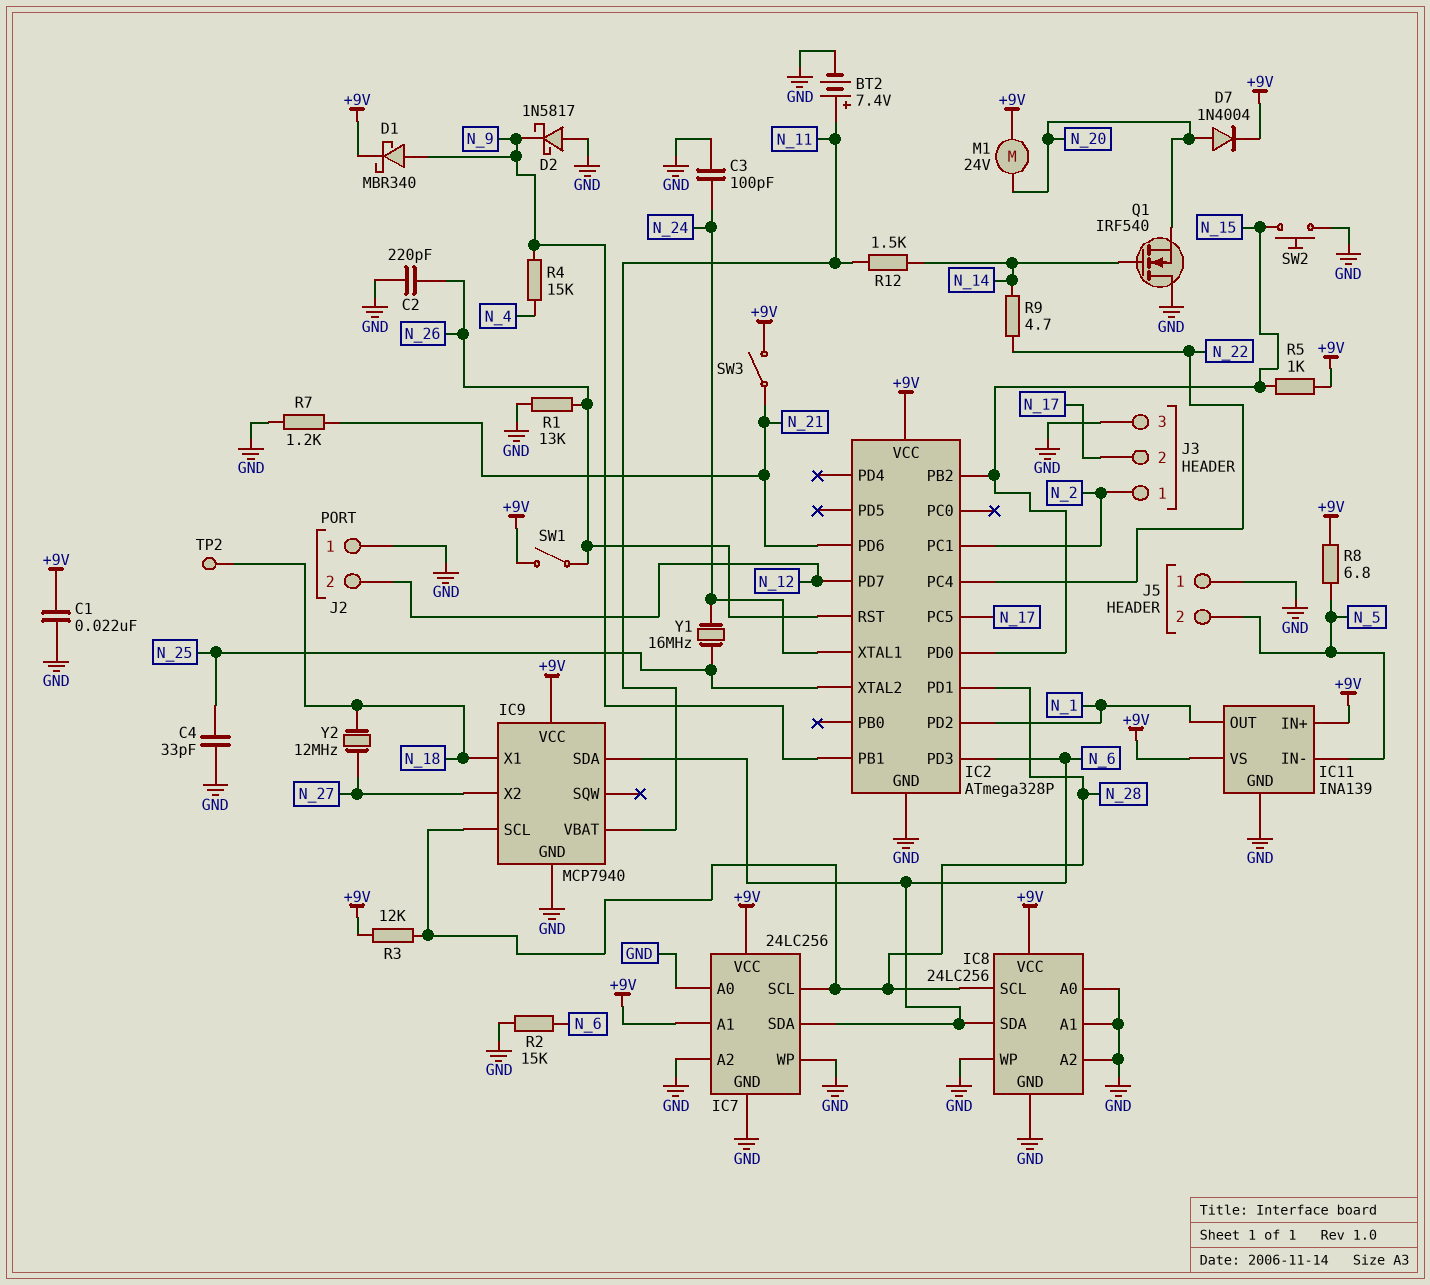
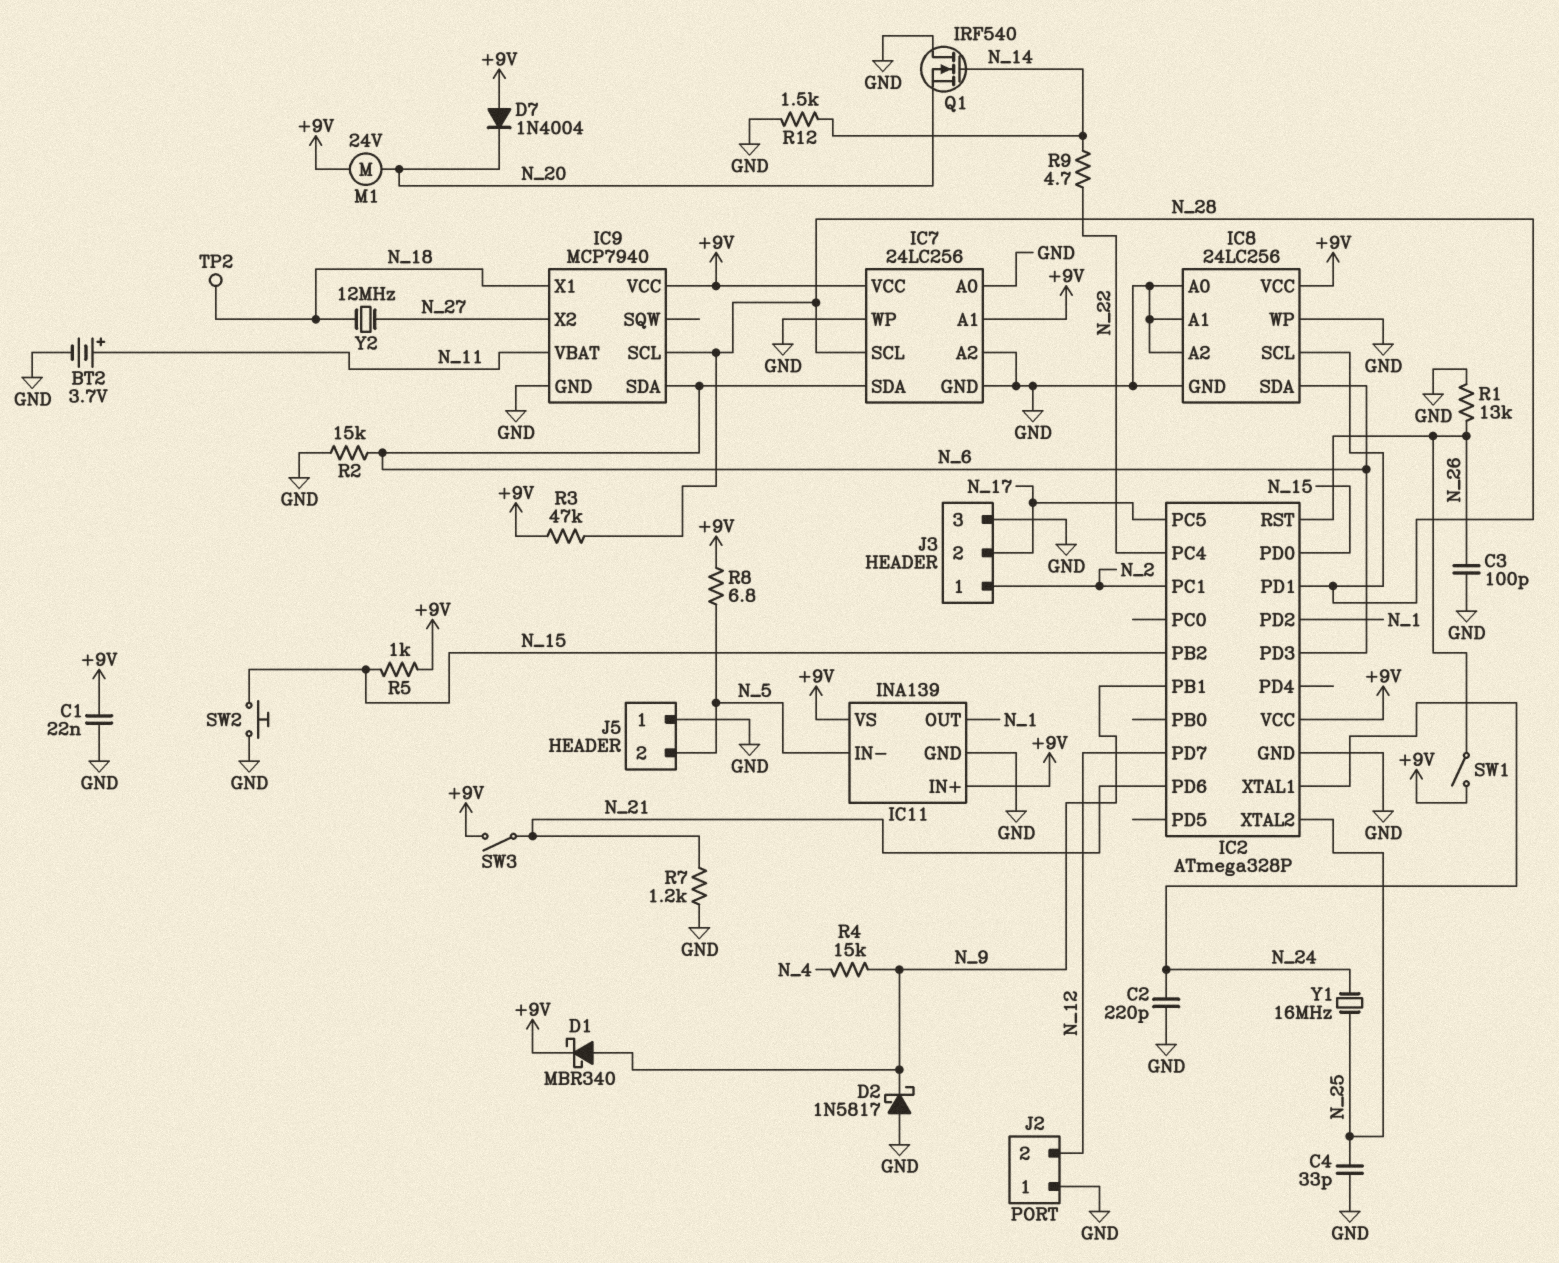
BT2: 7.4V (plus N_11, minus GND) -> 3.7V (plus N_11, minus GND)
C2: 220pF (GND, N_26) -> 220pF (GND, N_24)
C3: 100pF (GND, N_24) -> 100pF (GND, N_26)
D7: diode 1N4004 (A N_20, K +9V) -> diode 1N4004 (A +9V, K N_20)
R3: 12k (+9V, N_28) -> 47k (+9V, N_28)
R12: 1.5k (N_11, N_14) -> 1.5k (GND, N_14)

